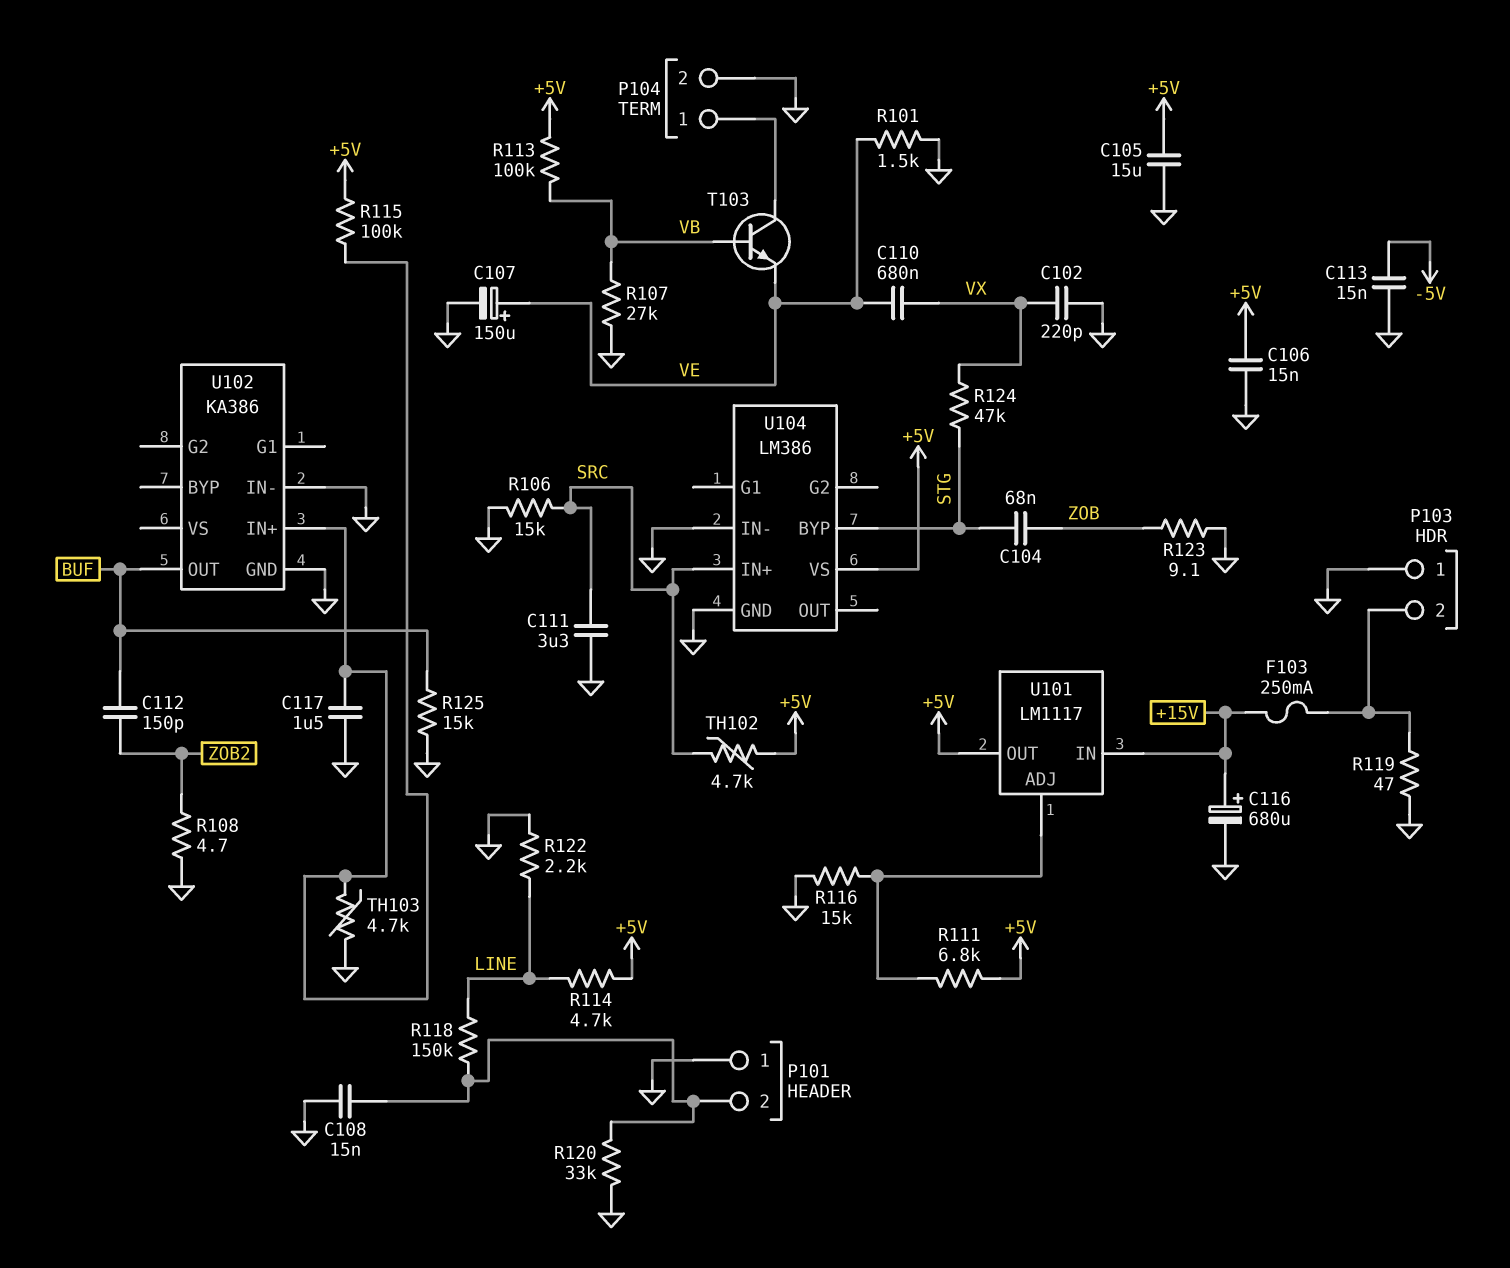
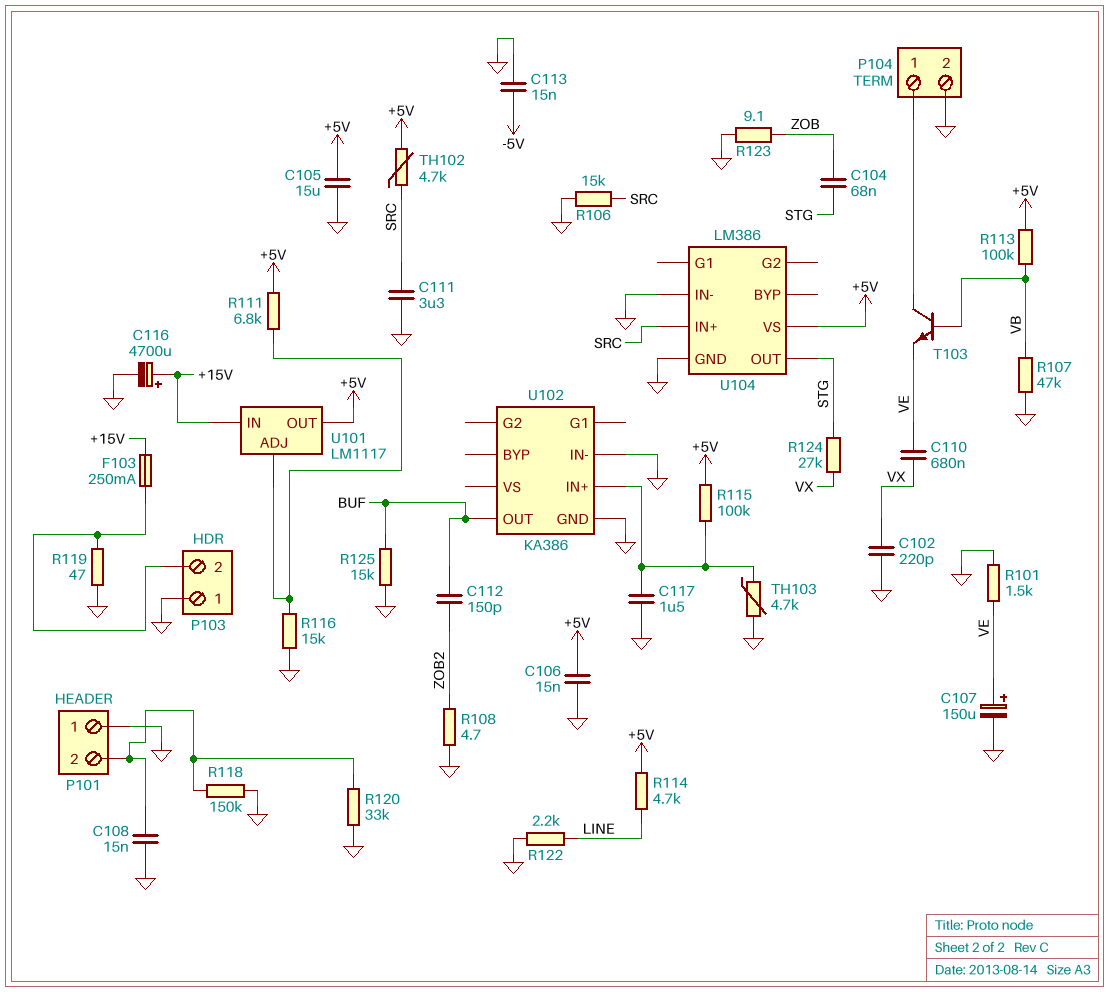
C116: 680uF (plus +15V, minus GND) -> 4700uF (plus +15V, minus GND)
R107: 27k (GND, VB) -> 47k (GND, VB)
R118: 150k (LINE, P101/2) -> 150k (GND, P101/2)
R124: 47k (STG, VX) -> 27k (STG, VX)
U104 pin BYP: STG -> none
U104 pin OUT: none -> STG

